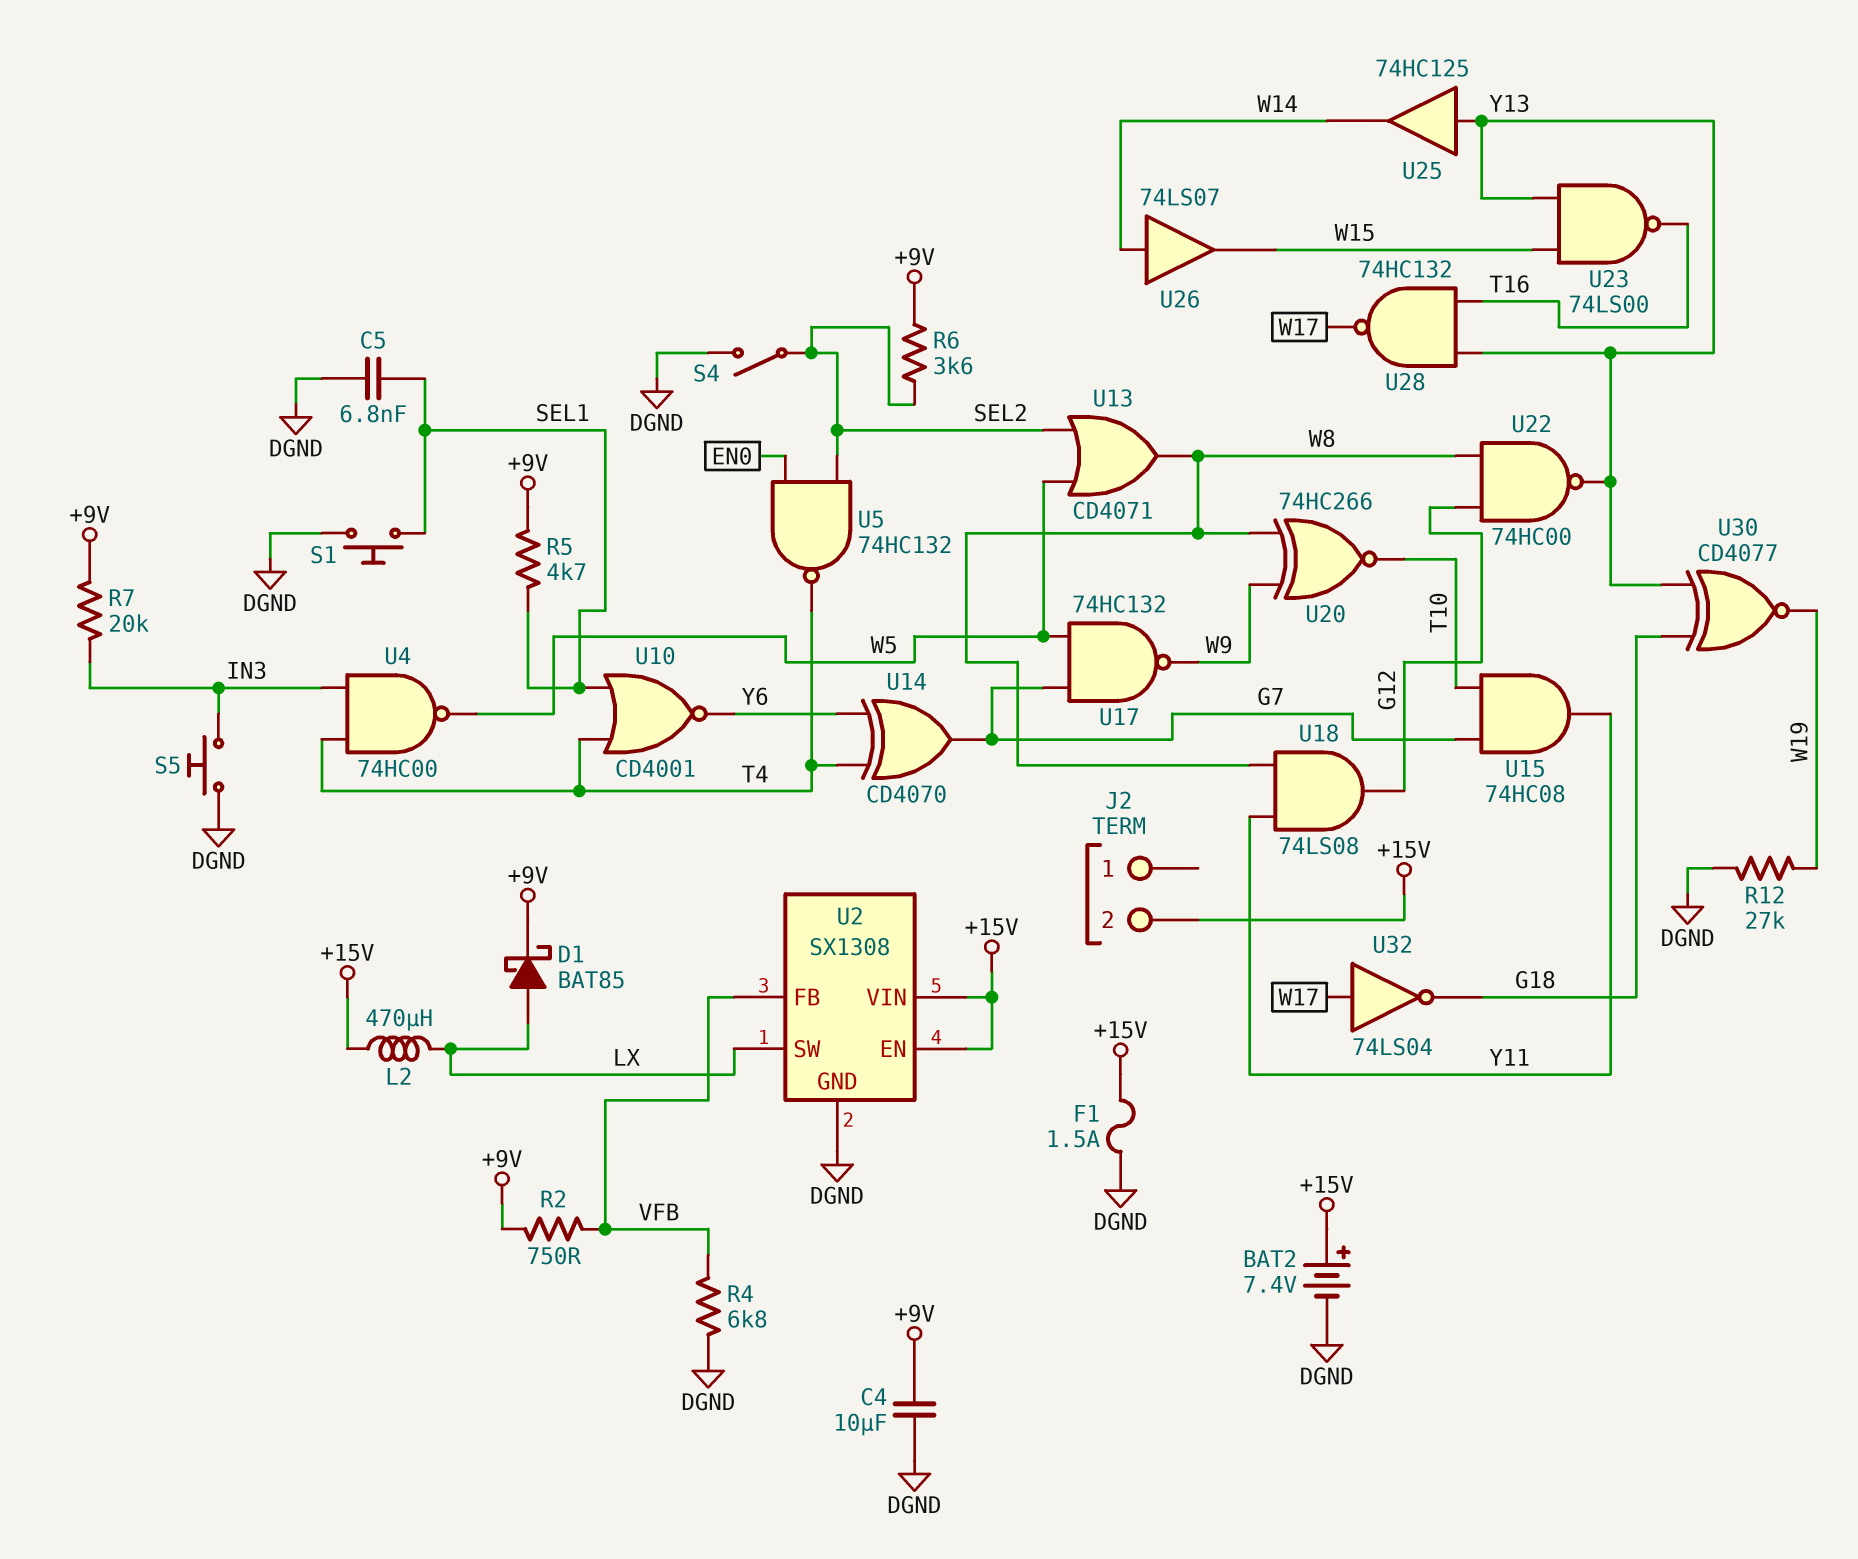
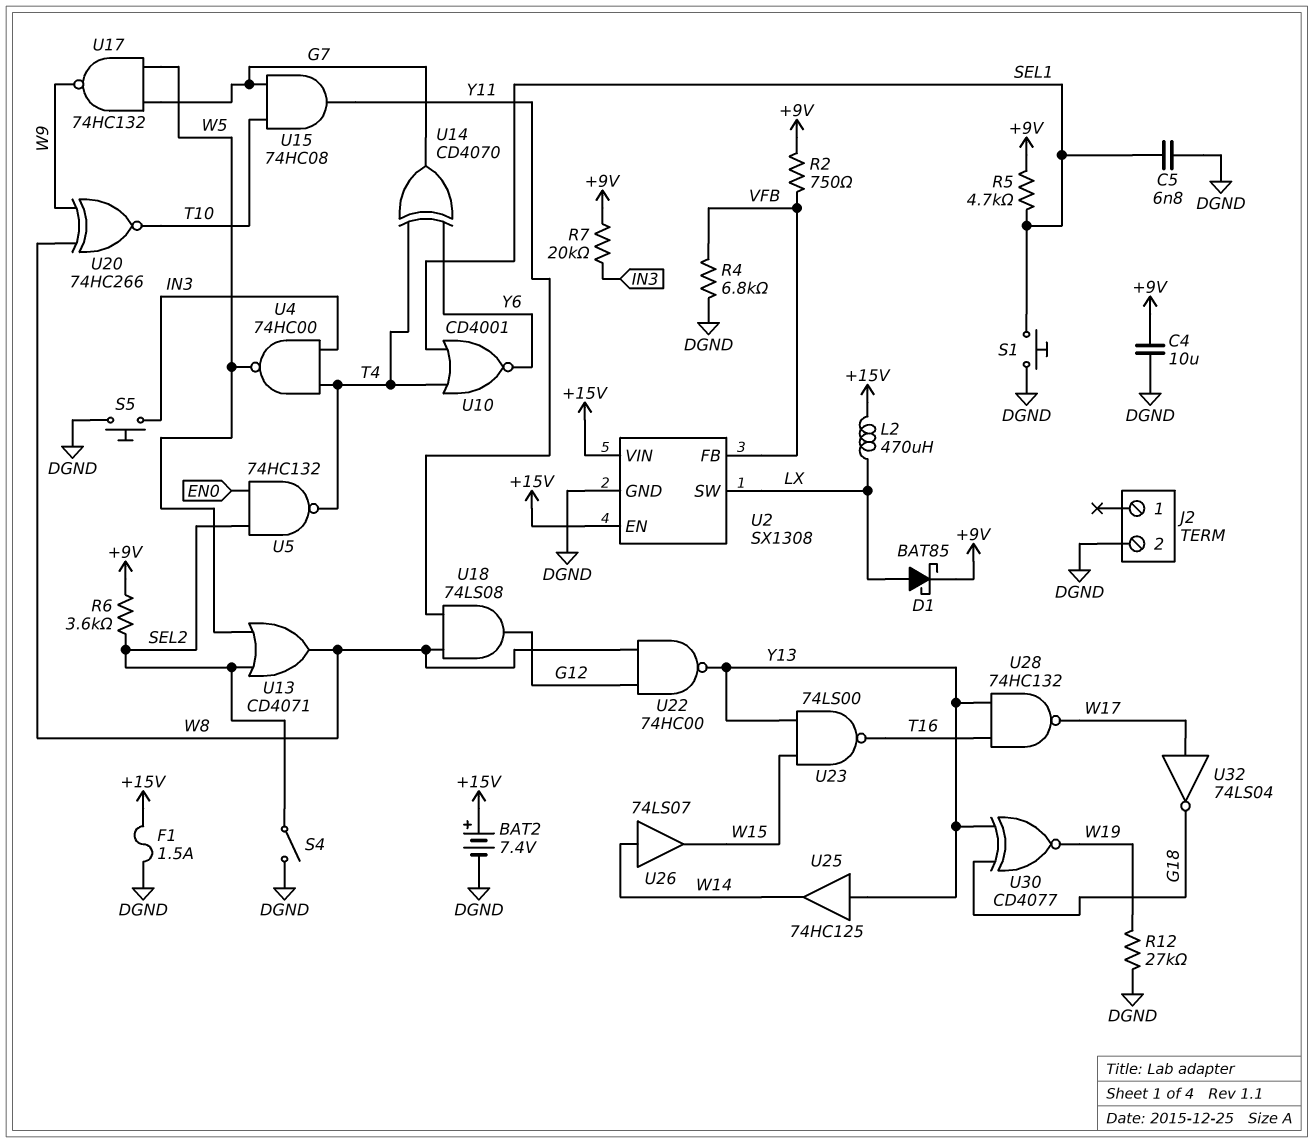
J2 pin 2: +15V -> DGND

